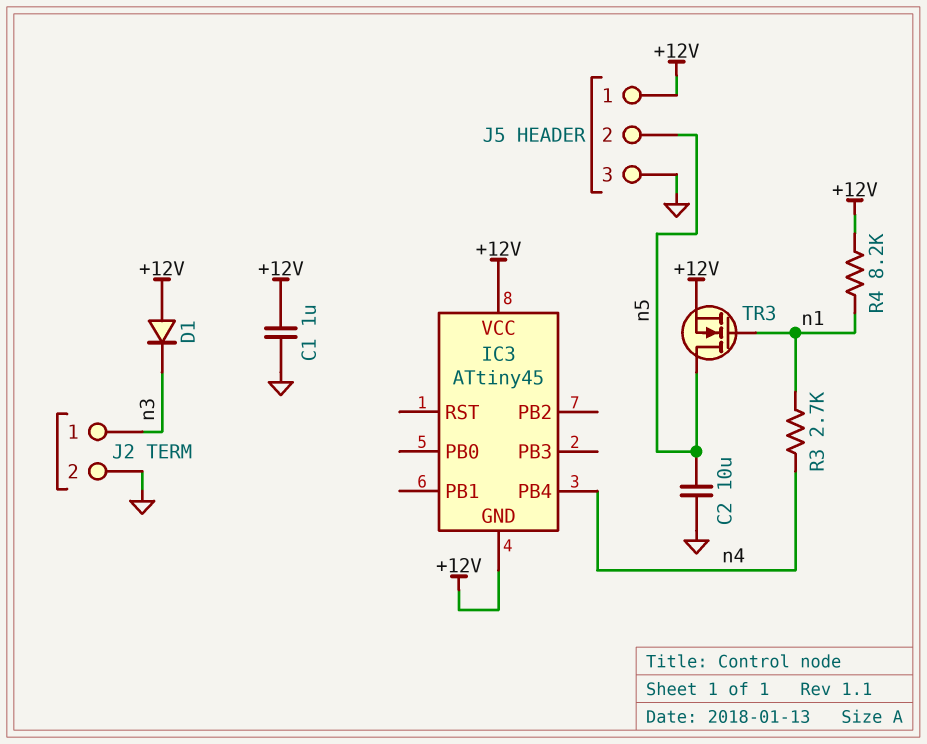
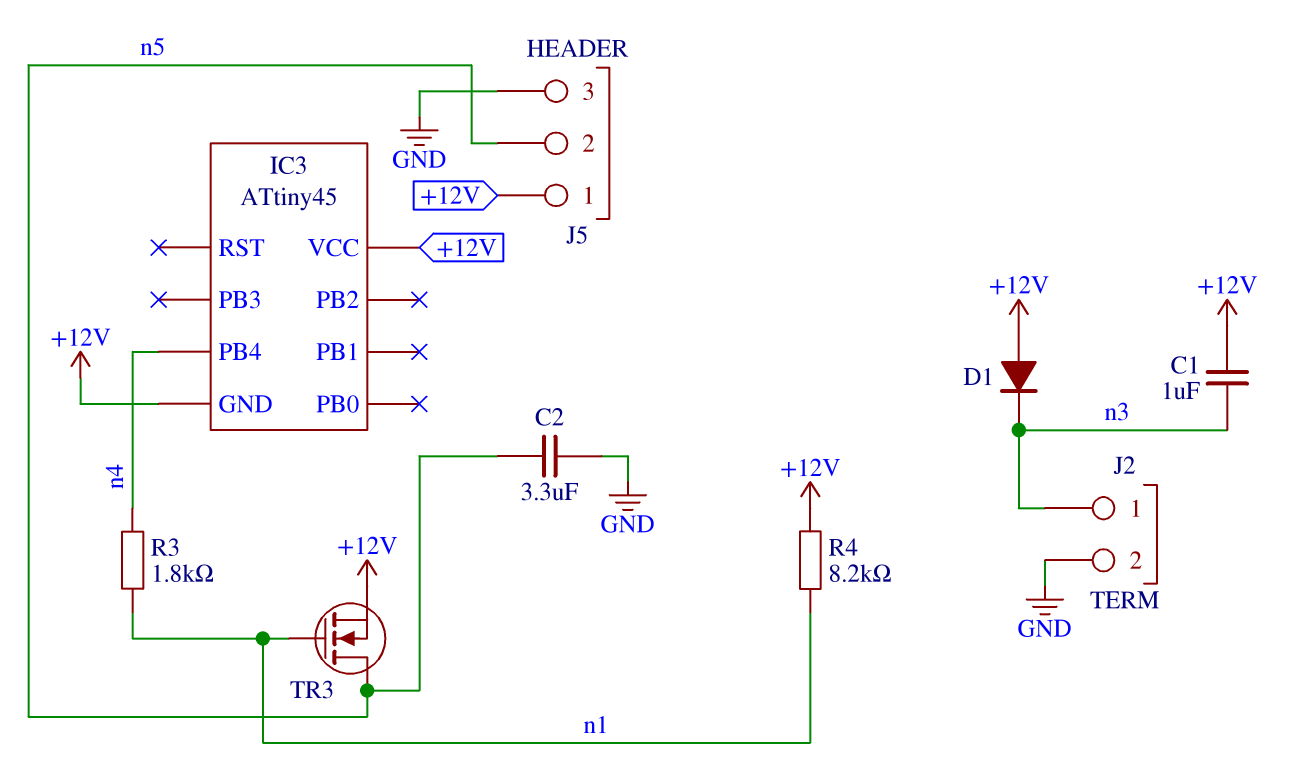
C1: 1uF (+12V, GND) -> 1uF (+12V, n3)
C2: 10uF (GND, n5) -> 3.3uF (GND, n5)
R3: 2.7k (n1, n4) -> 1.8k (n1, n4)

